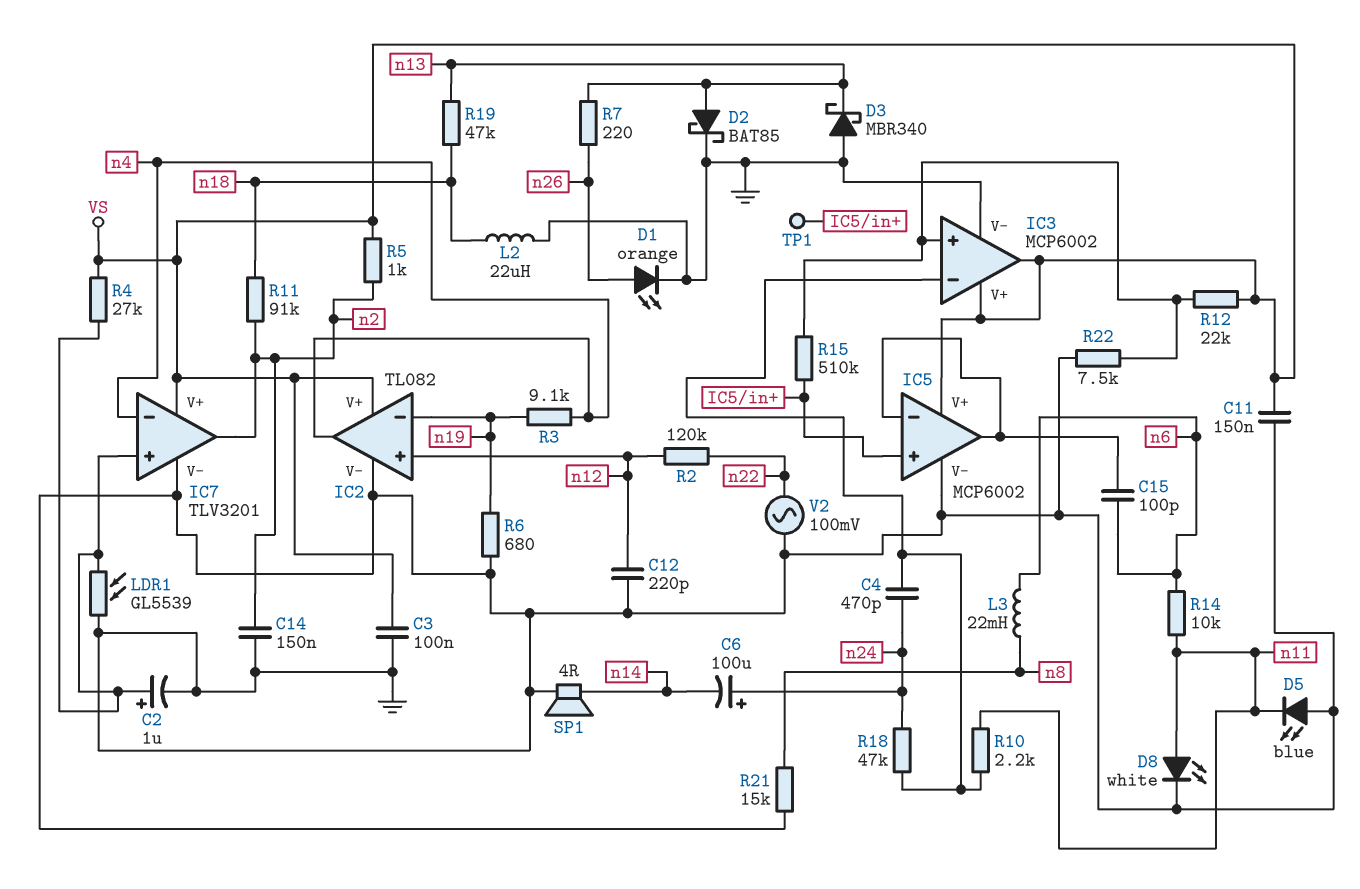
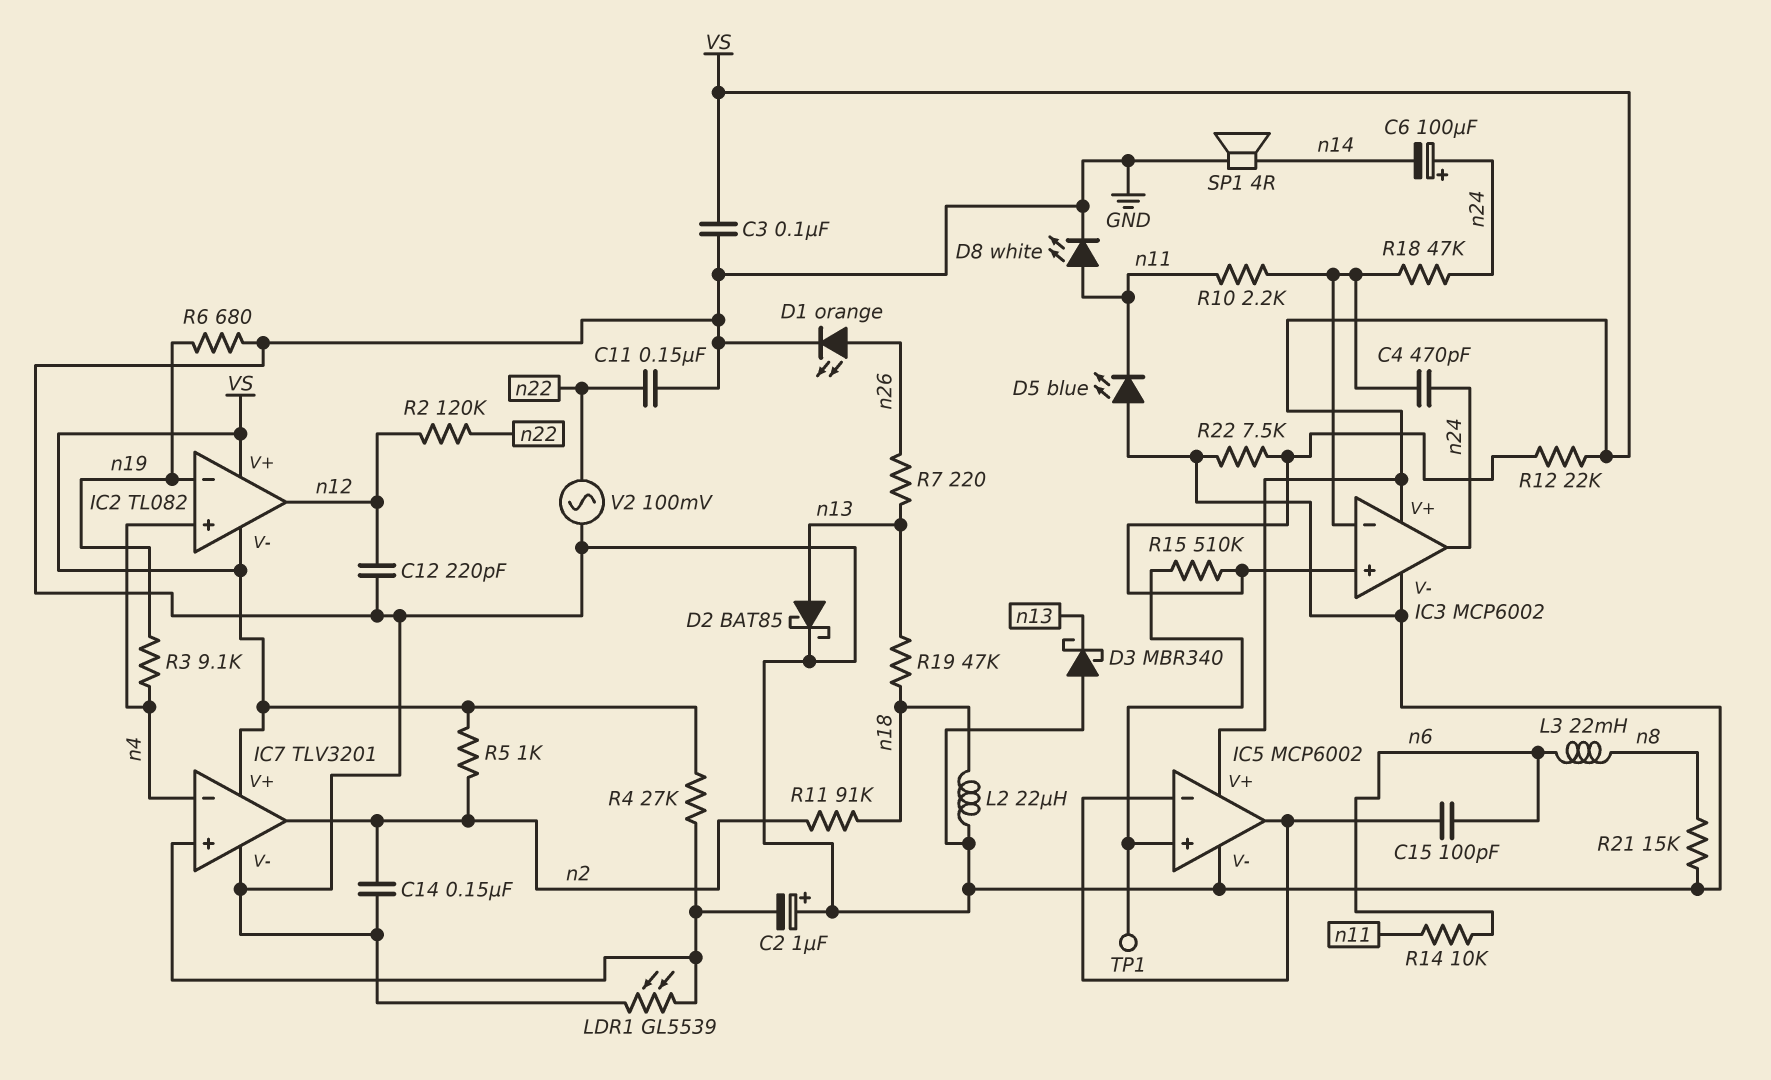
C2: 1uF (plus IC7/in+, minus GND) -> 1uF (plus GND, minus IC7/in+)
C11: 150nF (GND, VS) -> 150nF (GND, n22)
IC2 pin V-: GND -> VS
IC2 pin in+: n12 -> n4
IC2 pin out: n4 -> n12
IC3 pin out: VS -> n24

